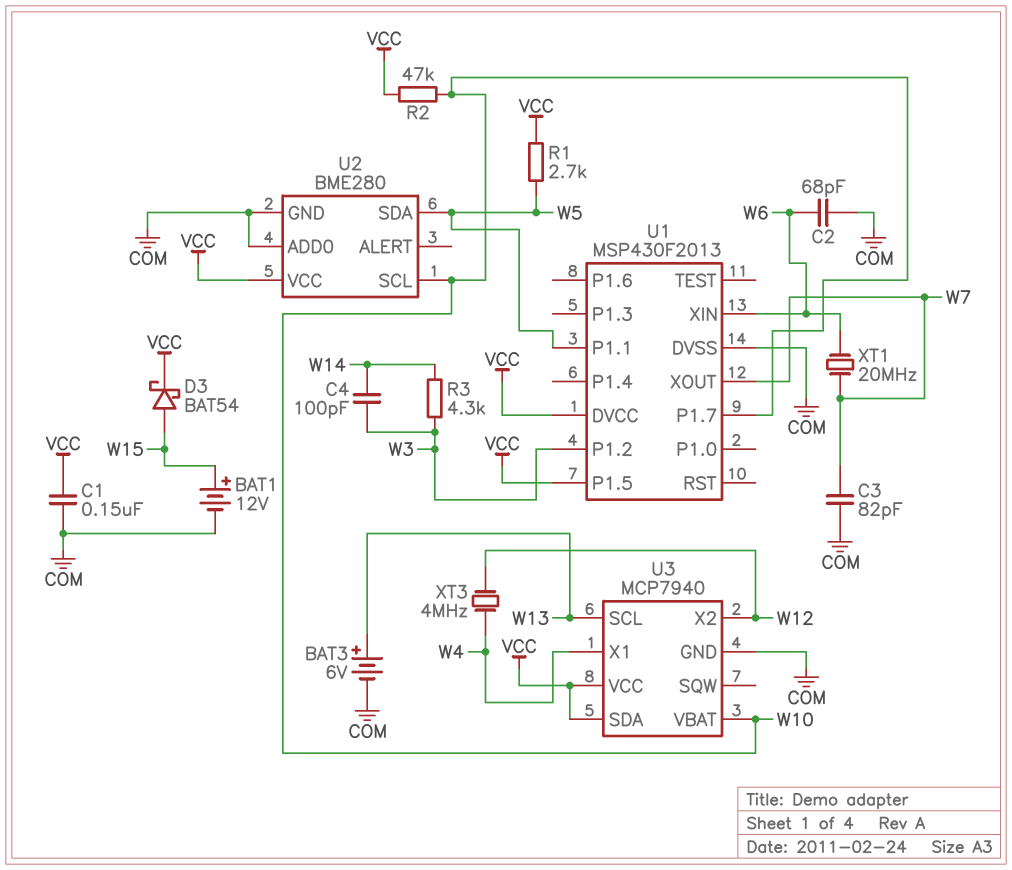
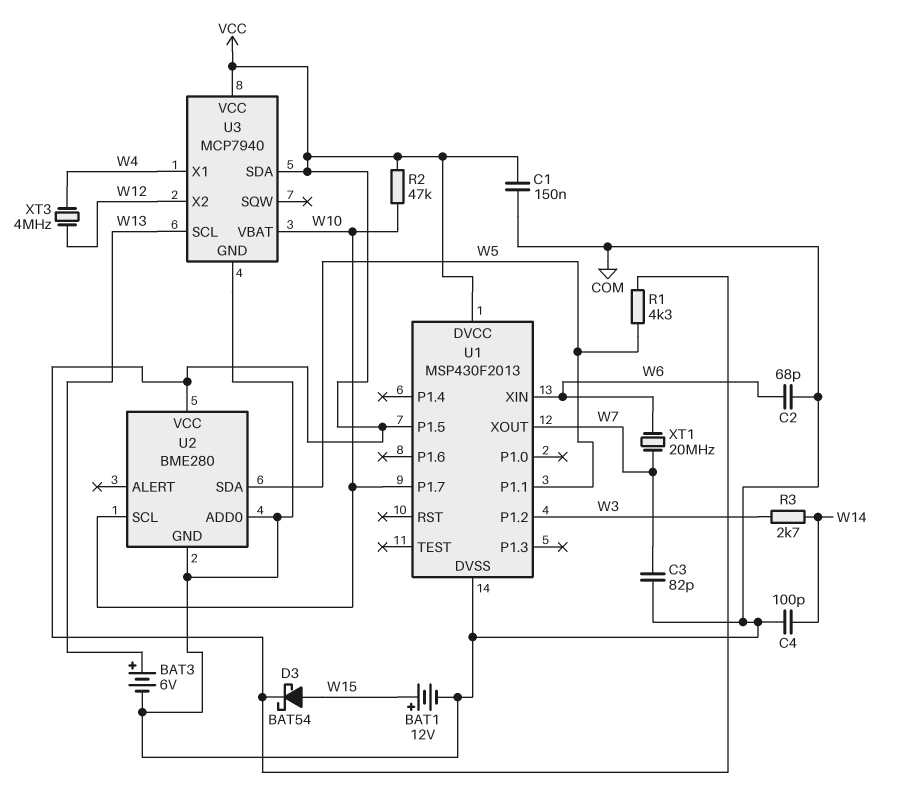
C4: 100pF (W3, W14) -> 100pF (COM, W14)
R1: 2.7k (VCC, W5) -> 4.3k (VCC, W5)
R3: 4.3k (W3, W14) -> 2.7k (W3, W14)

